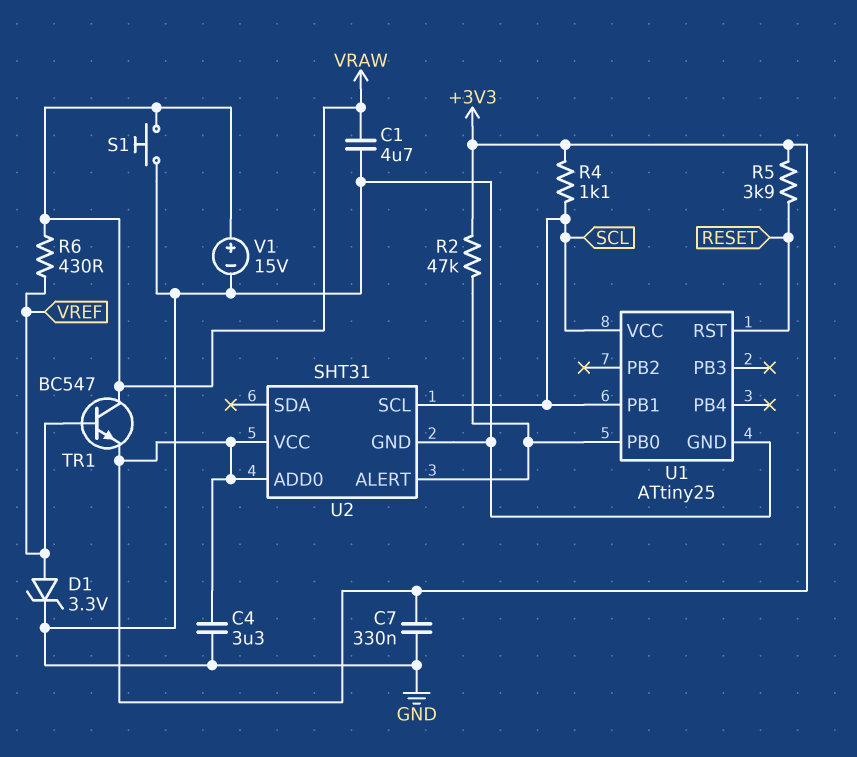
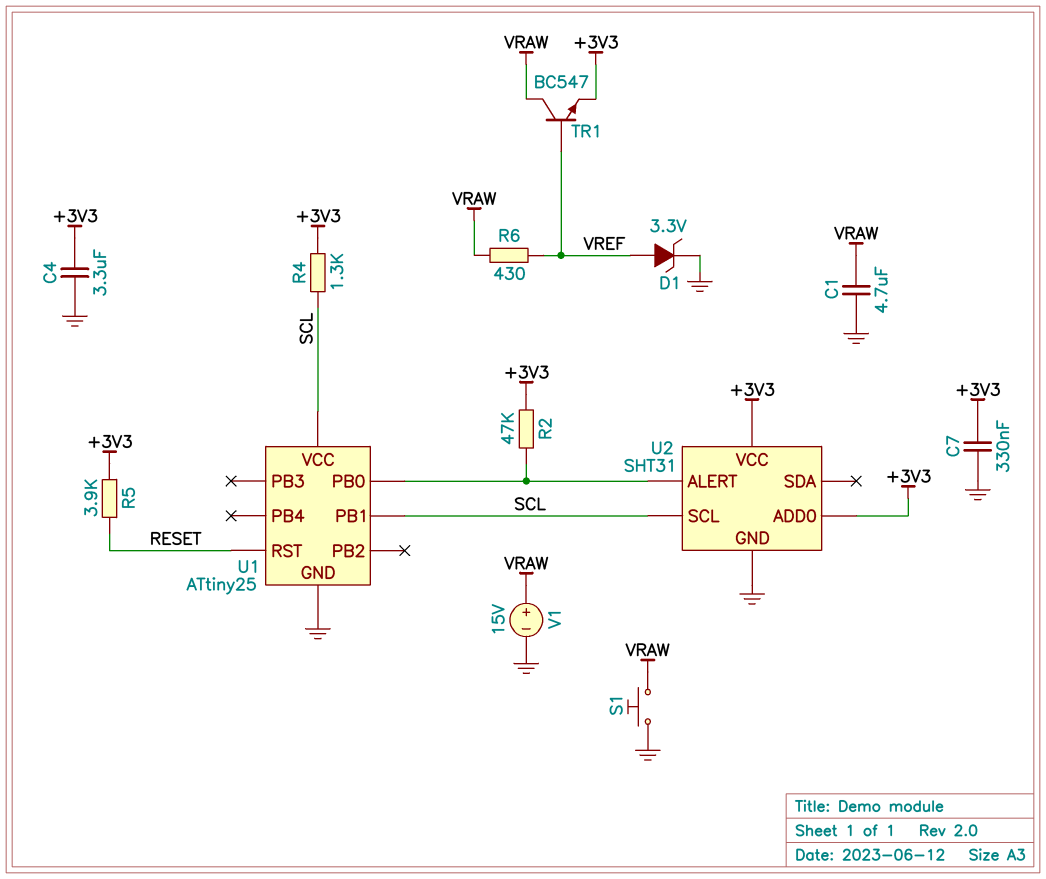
R4: 1.1k (+3V3, SCL) -> 1.3k (+3V3, SCL)

